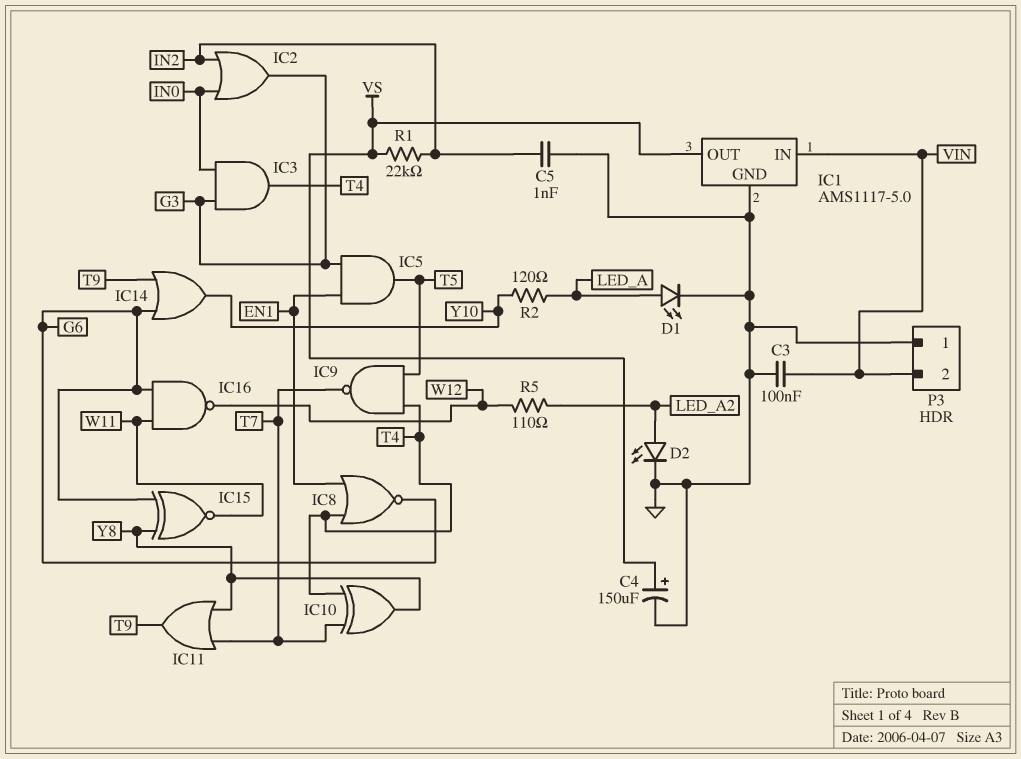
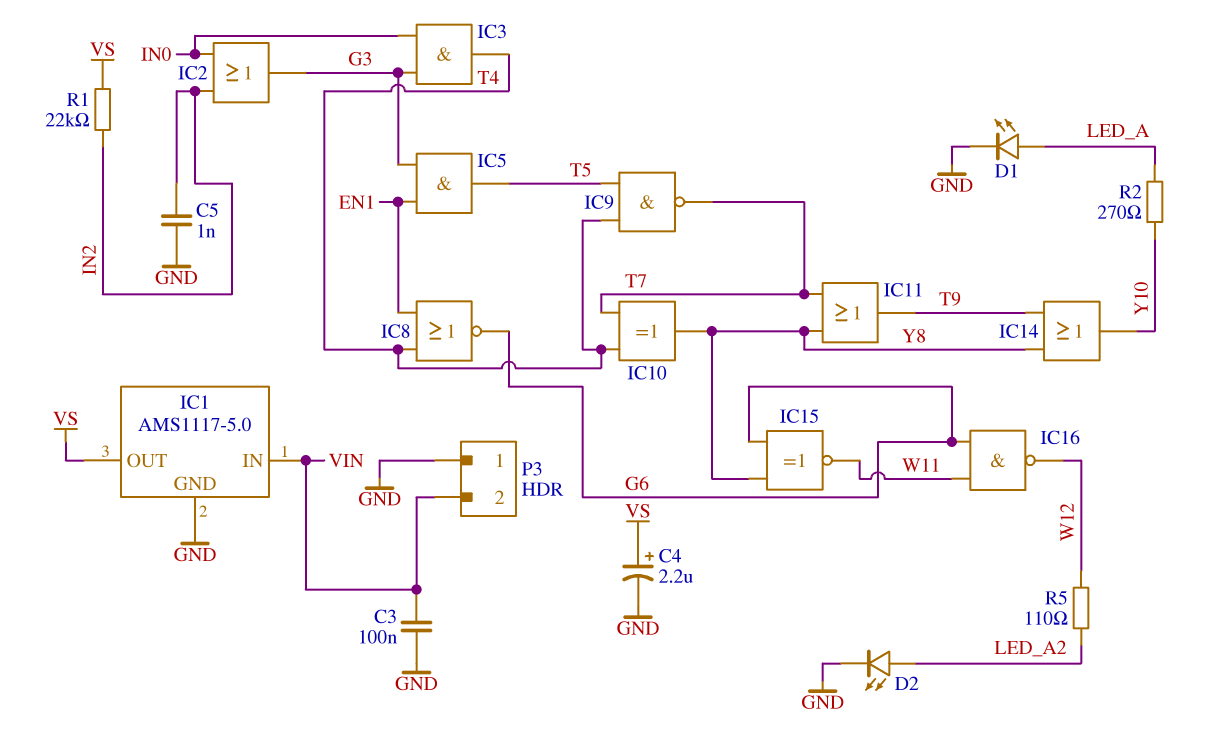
C4: 150uF (plus VS, minus GND) -> 2.2uF (plus VS, minus GND)
IC14: OR (in G6, in T9, out Y10) -> OR (in T9, in Y8, out Y10)
R2: 120 (LED_A, Y10) -> 270 (LED_A, Y10)

